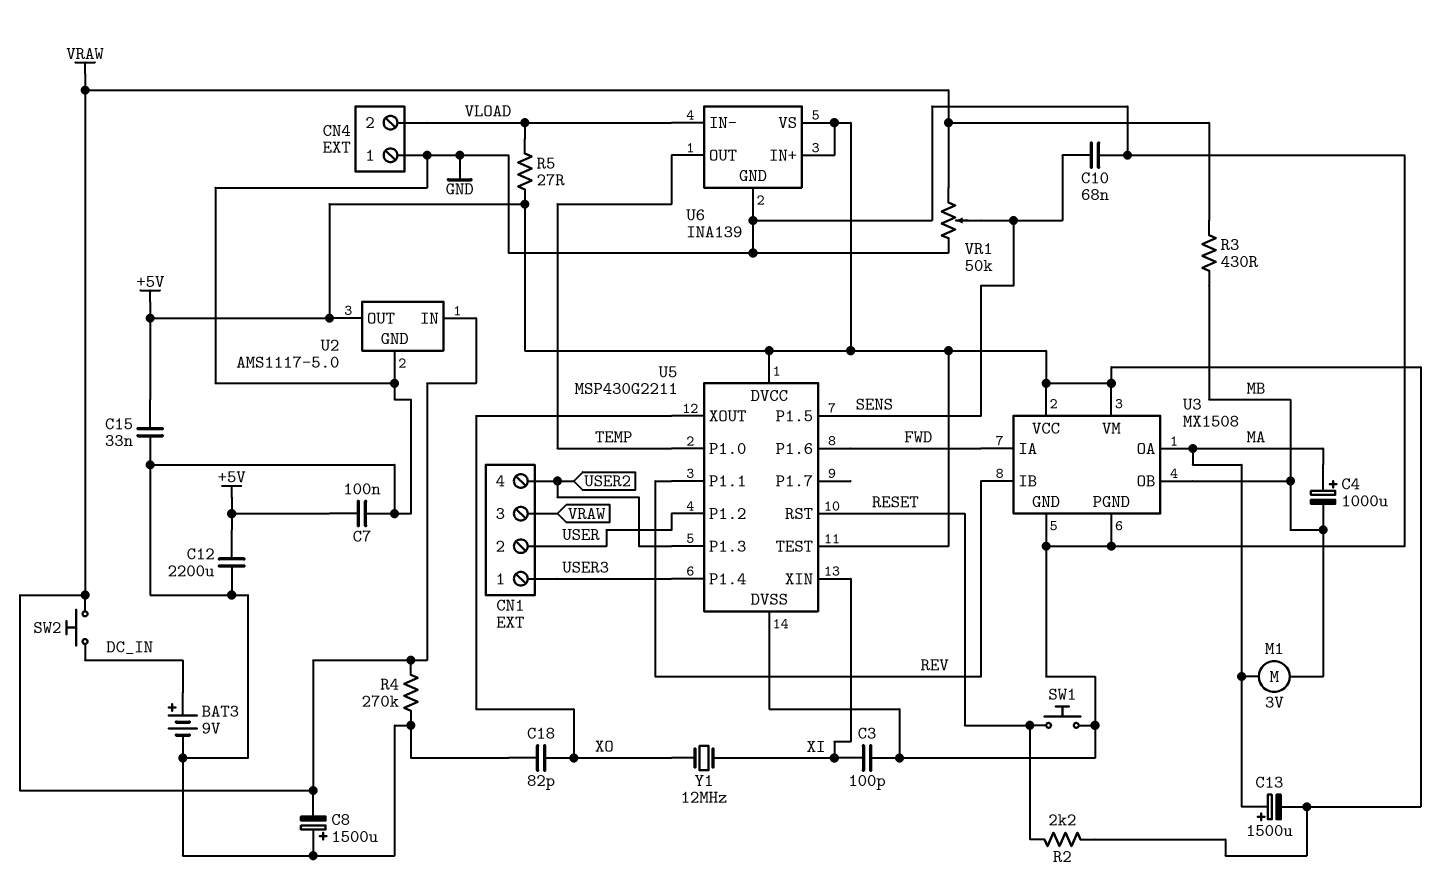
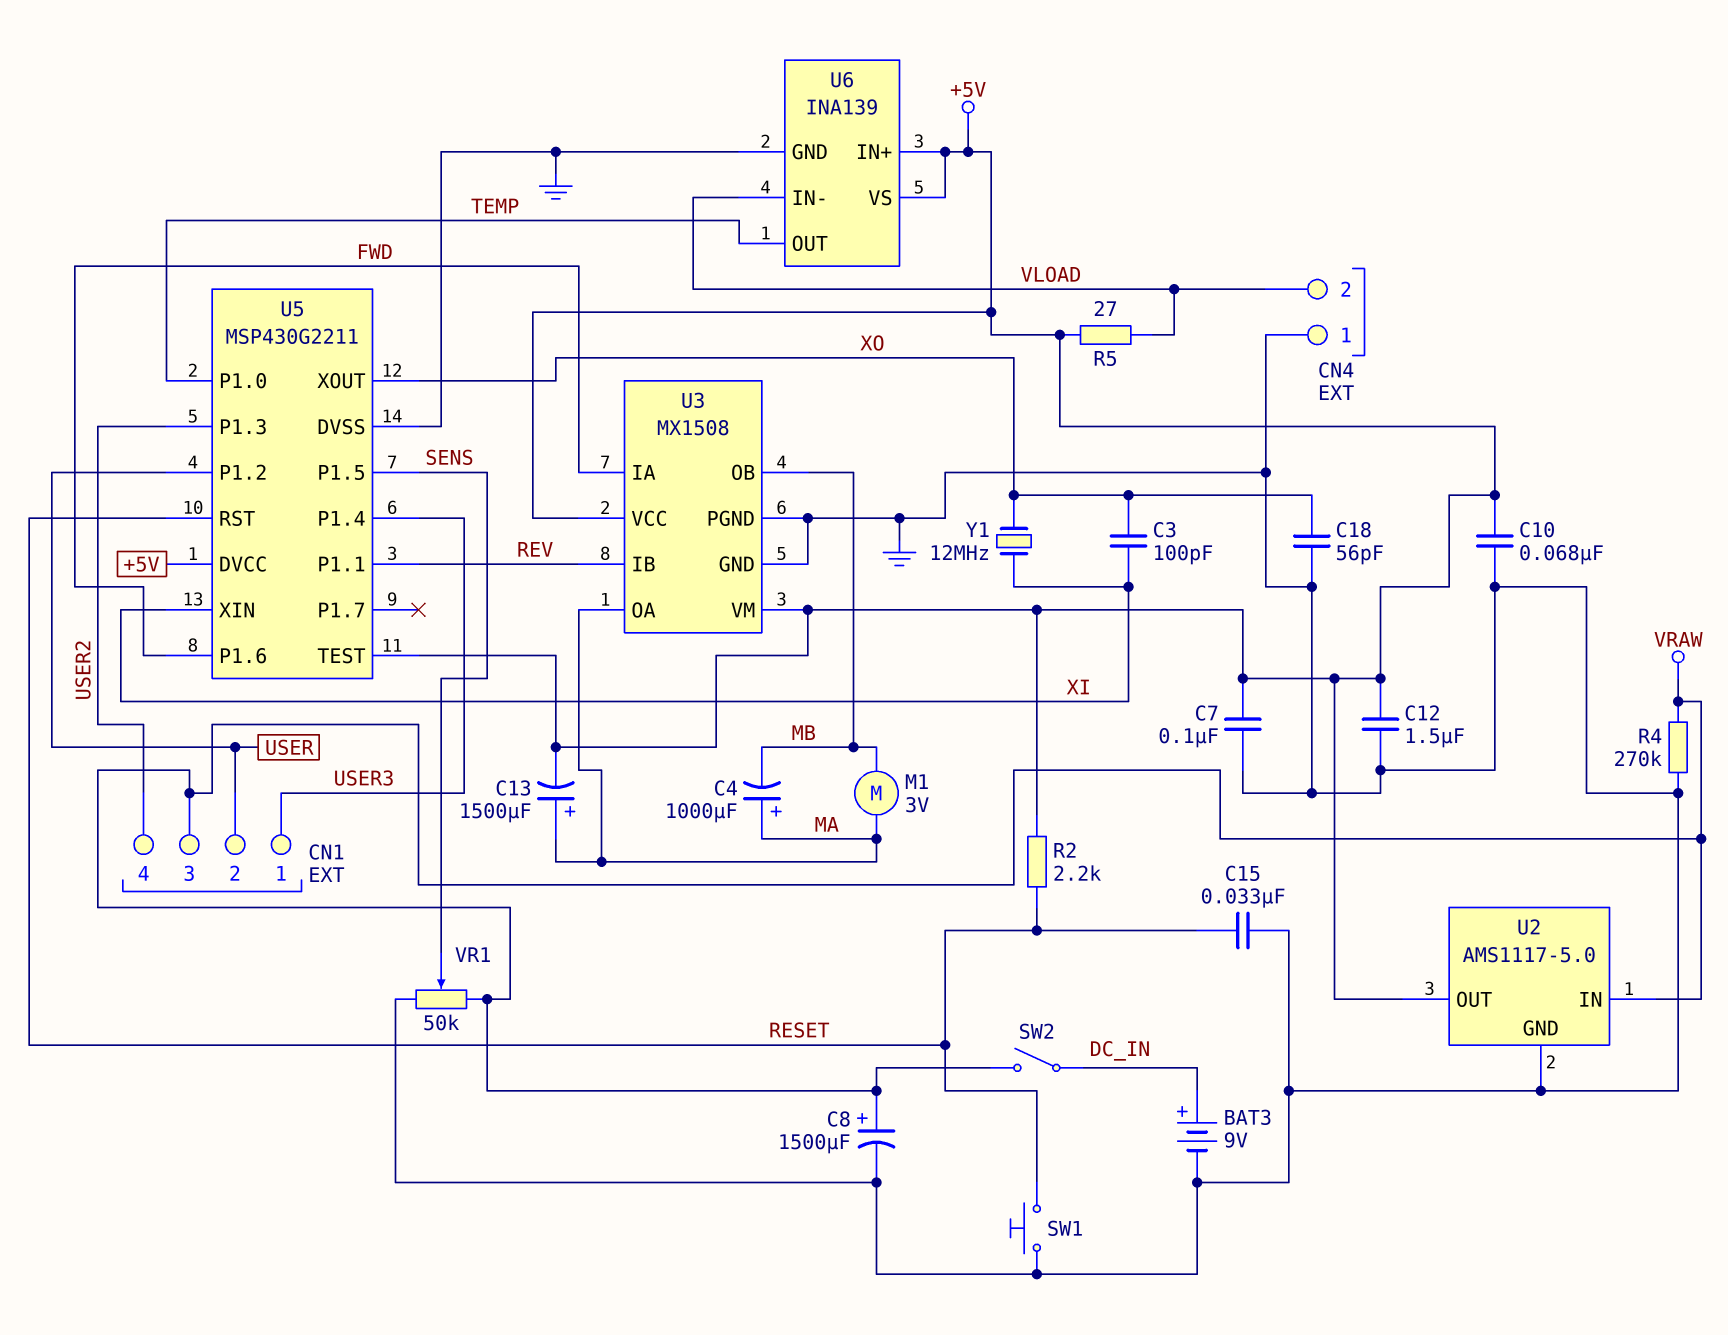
C3: 100pF (GND, XI) -> 100pF (XI, XO)
C8: 1500uF (plus GND, minus VRAW) -> 1500uF (plus VRAW, minus GND)
C10: 68nF (GND, SENS) -> 68nF (+5V, GND)
C12: 2200uF (+5V, GND) -> 1.5uF (+5V, GND)
C15: 33nF (+5V, GND) -> 33nF (GND, RESET)
C18: 82pF (GND, XO) -> 56pF (GND, XO)
R3: 430 (MB, VRAW) -> none
SW2: button (DC_IN, VRAW) -> switch (DC_IN, VRAW)

